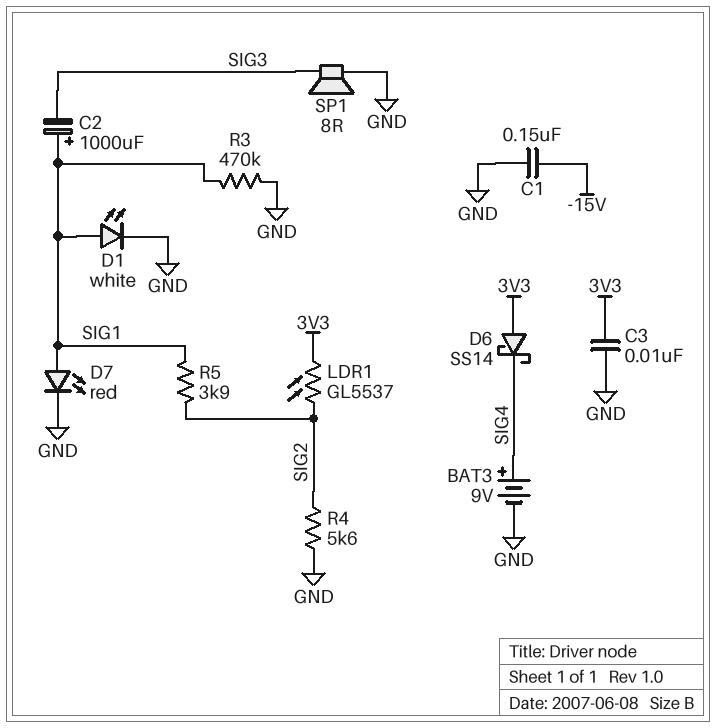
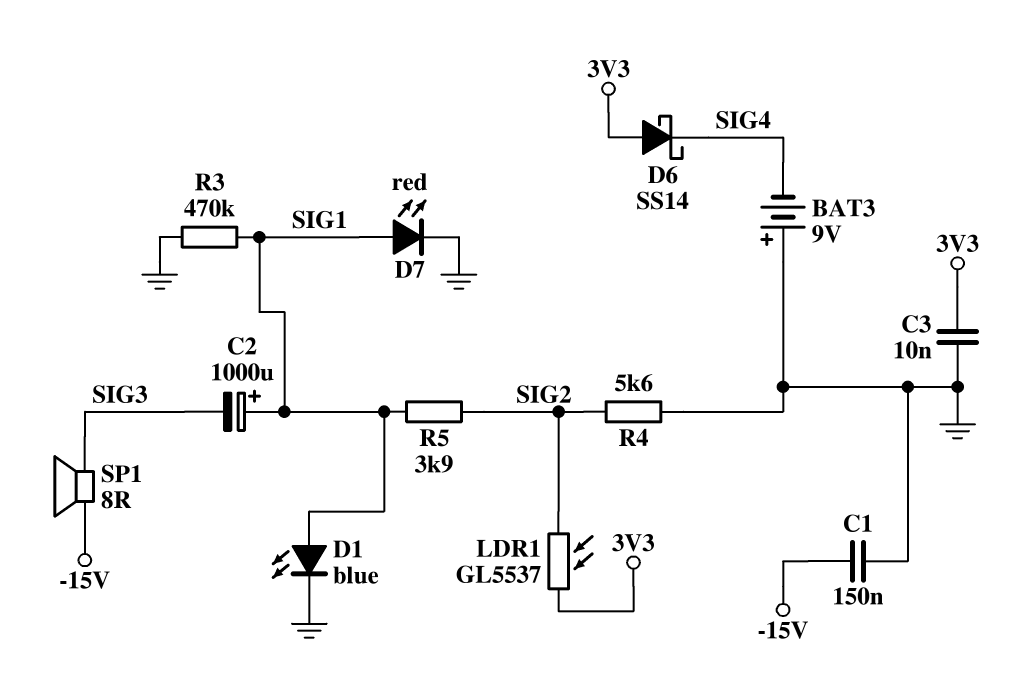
BAT3: 9V (plus SIG4, minus GND) -> 9V (plus GND, minus SIG4)
D1: LED white (A SIG1, K GND) -> LED blue (A SIG1, K GND)
SP1: speaker 8R (GND, SIG3) -> speaker 8R (-15V, SIG3)

